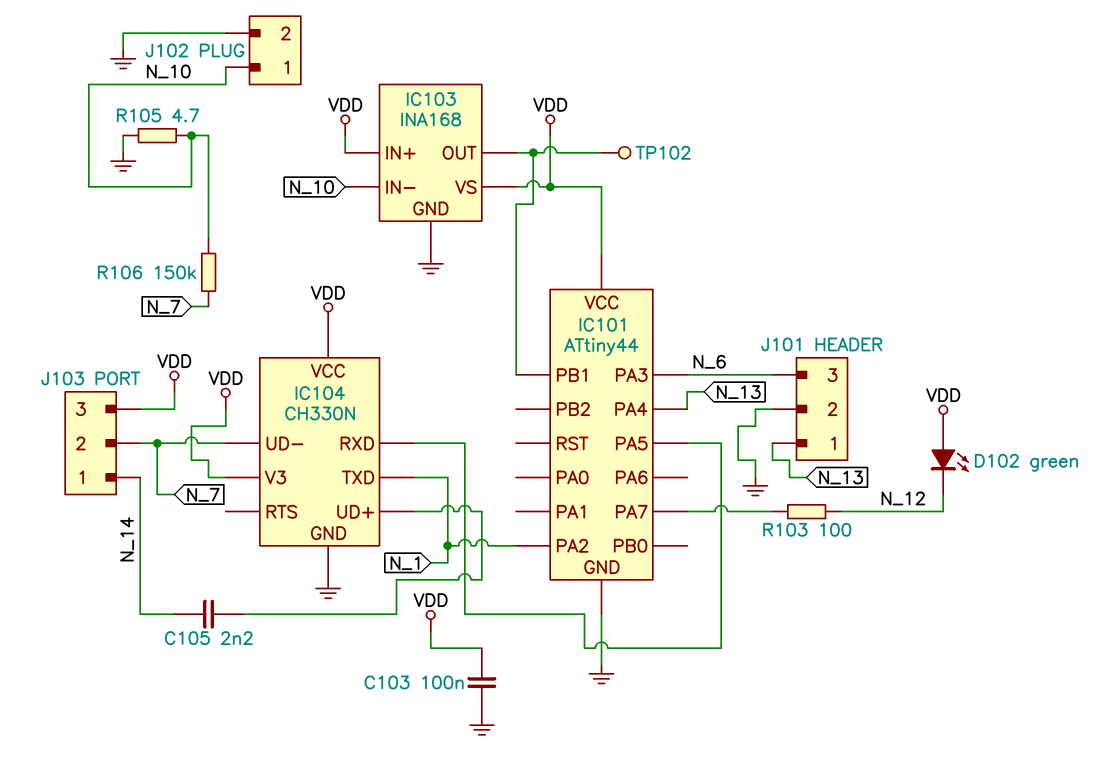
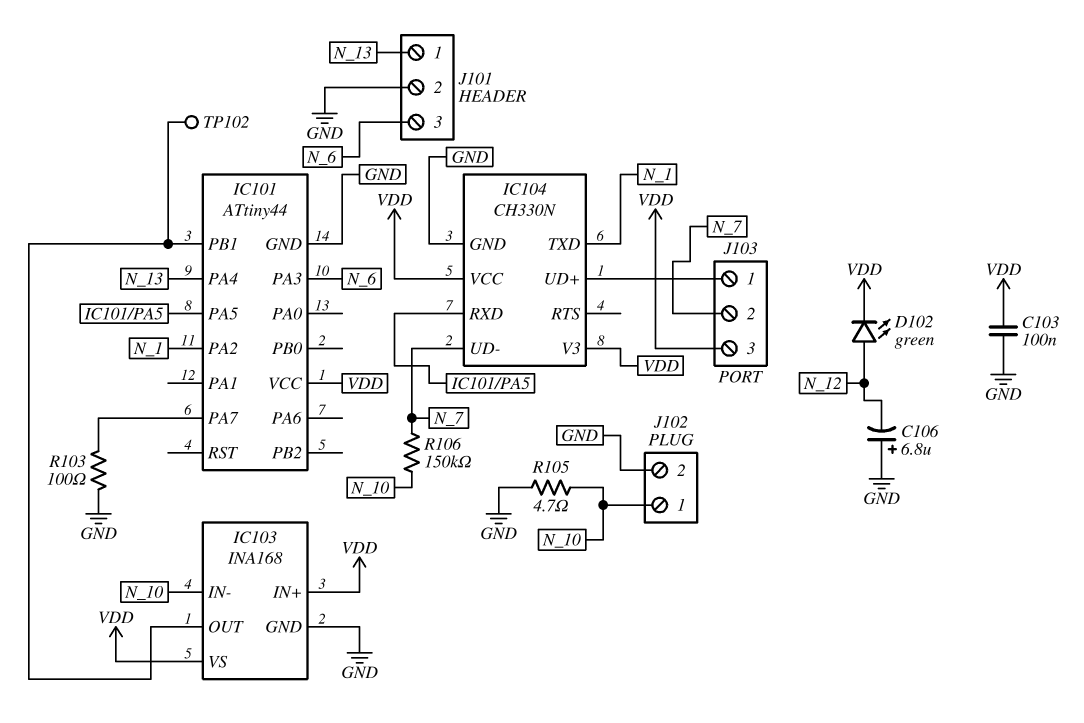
C105: 2.2nF (IC104/UD+, N_14) -> none
C106: none -> 6.8uF (plus GND, minus N_12)
D102: LED green (A VDD, K N_12) -> LED green (A N_12, K VDD)
J103 pin 1: N_14 -> IC104/UD+
R103: 100 (IC101/PA7, N_12) -> 100 (GND, IC101/PA7)

